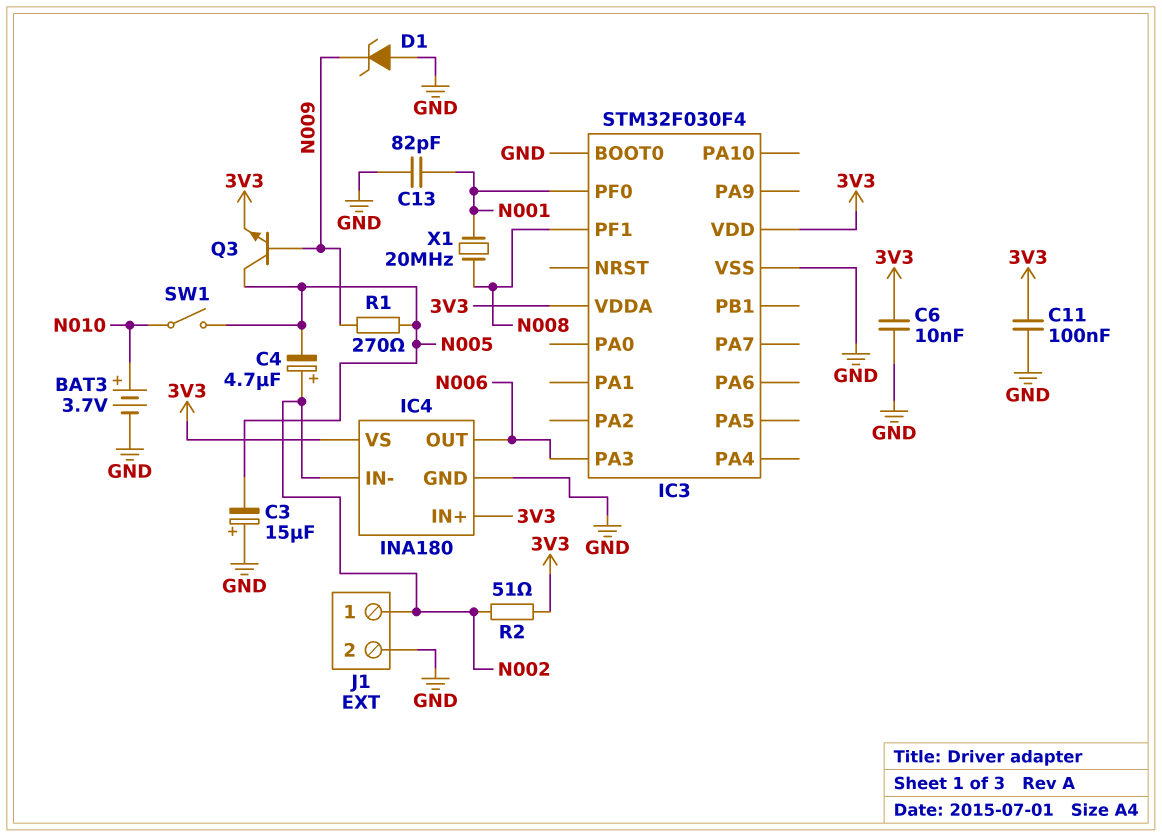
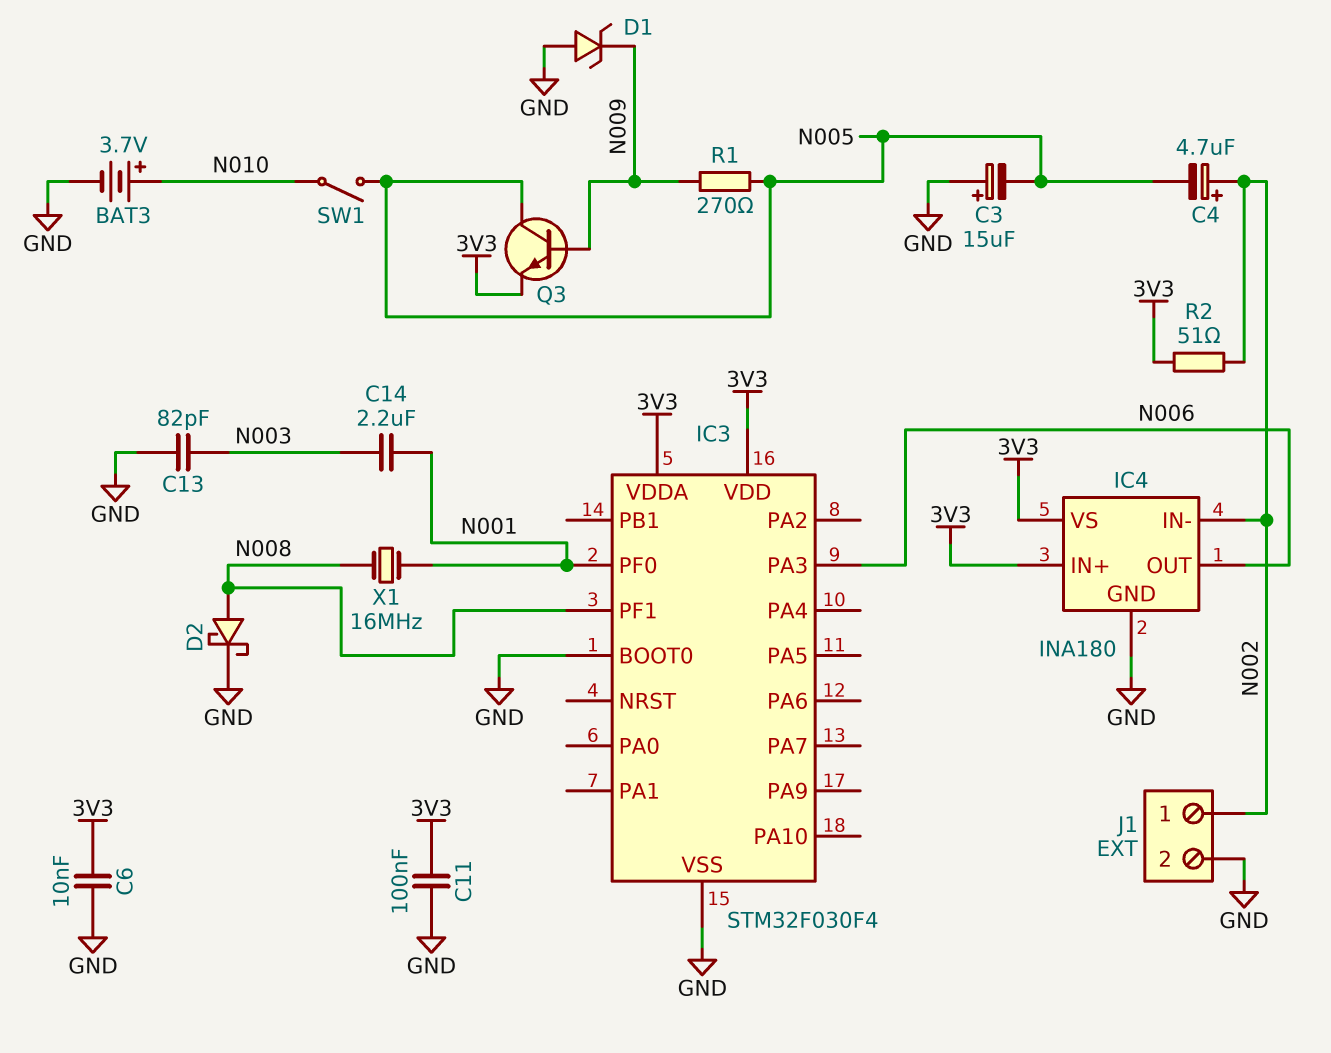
C13: 82pF (GND, N001) -> 82pF (GND, N003)
C14: none -> 2.2uF (N001, N003)
D2: none -> schottky (A N008, K GND)
X1: 20MHz (N001, N008) -> 16MHz (N001, N008)

